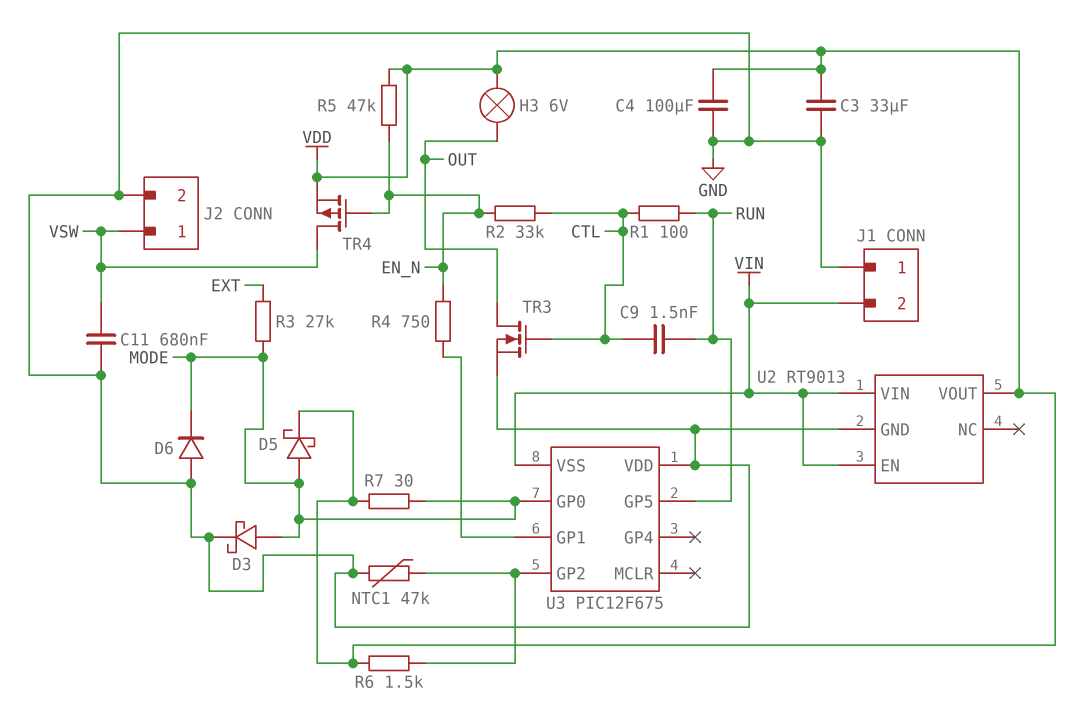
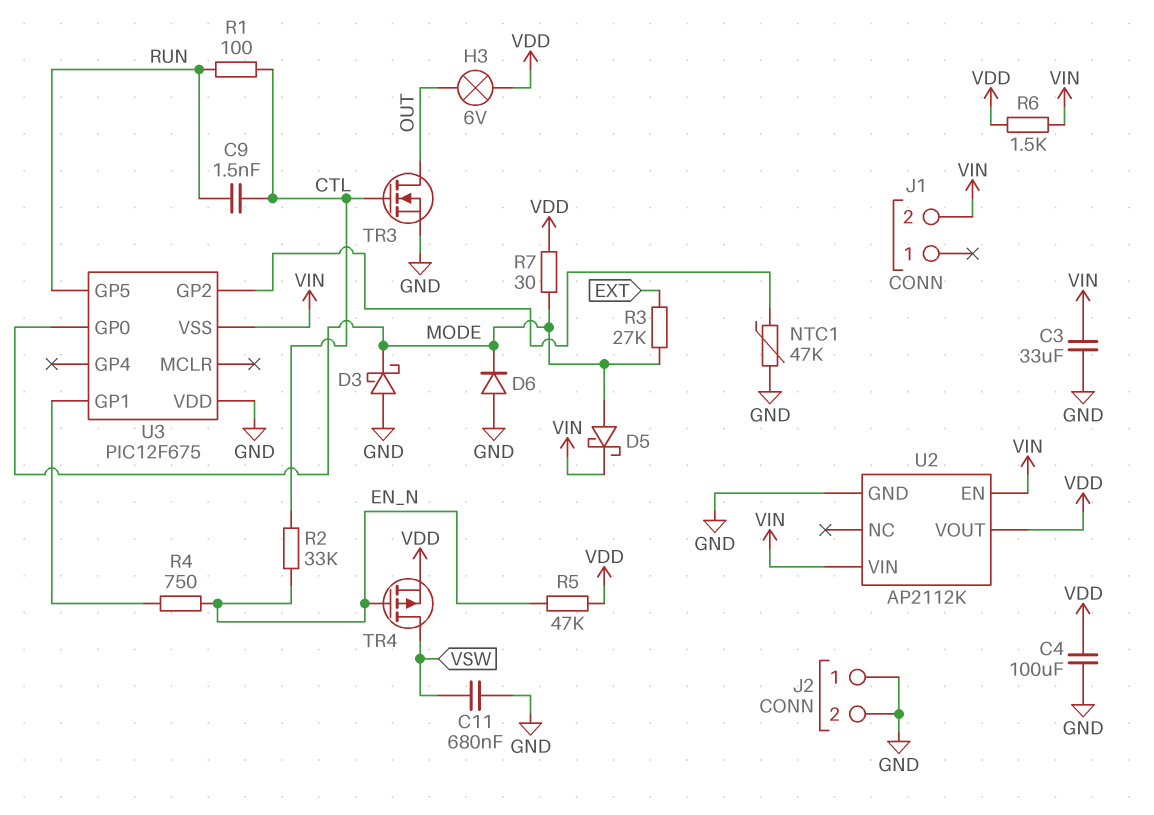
C3: 33uF (GND, VDD) -> 33uF (GND, VIN)
D3: schottky (A MODE, K GND) -> schottky (A GND, K MODE)
D5: schottky (A MODE, K VDD) -> schottky (A MODE, K VIN)
J1 pin 1: GND -> none
J2 pin 1: VSW -> GND
R6: 1.5k (U3/GP2, VDD) -> 1.5k (VDD, VIN)
U2: RT9013 -> AP2112K

